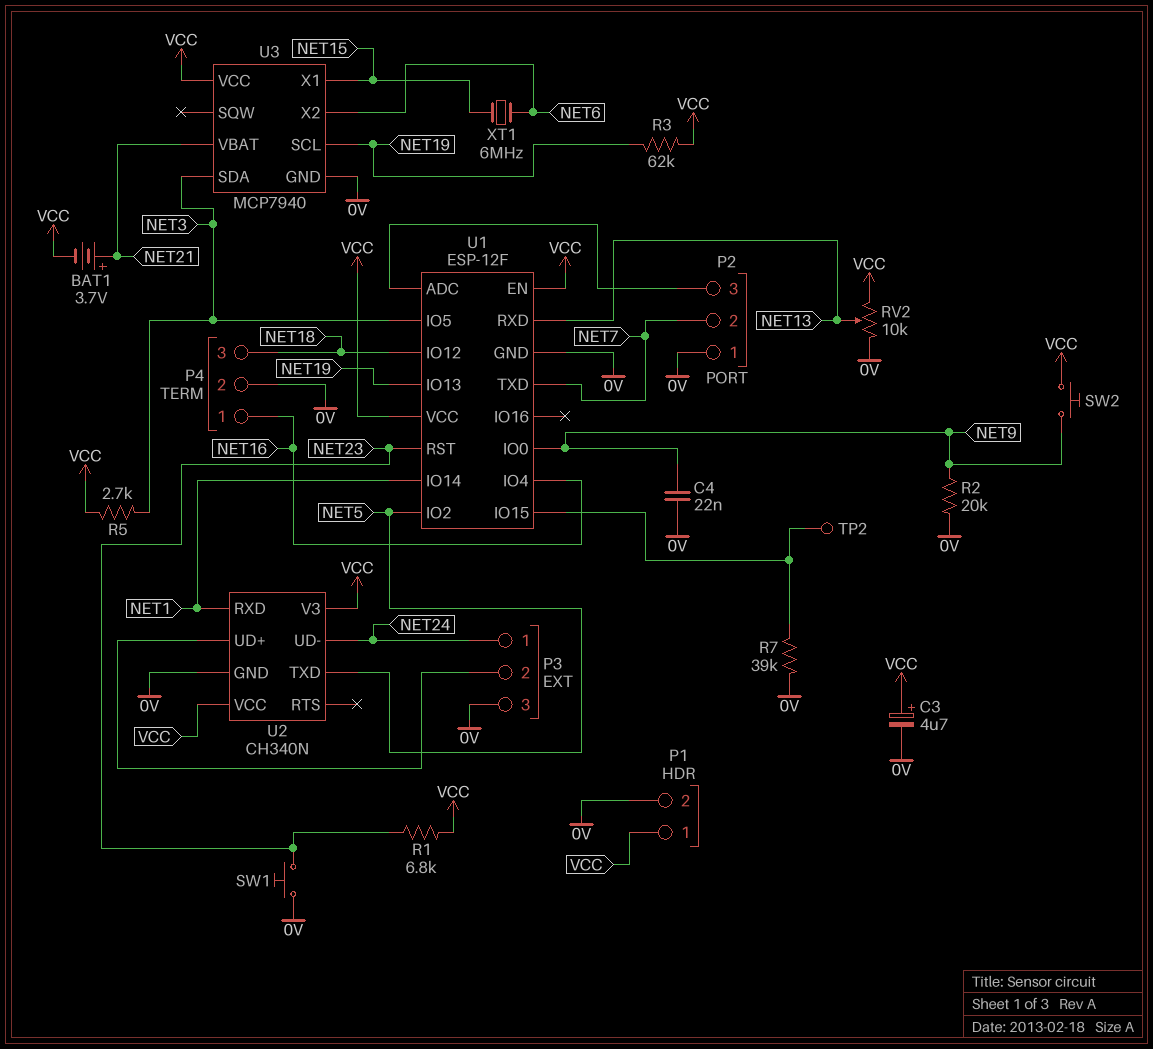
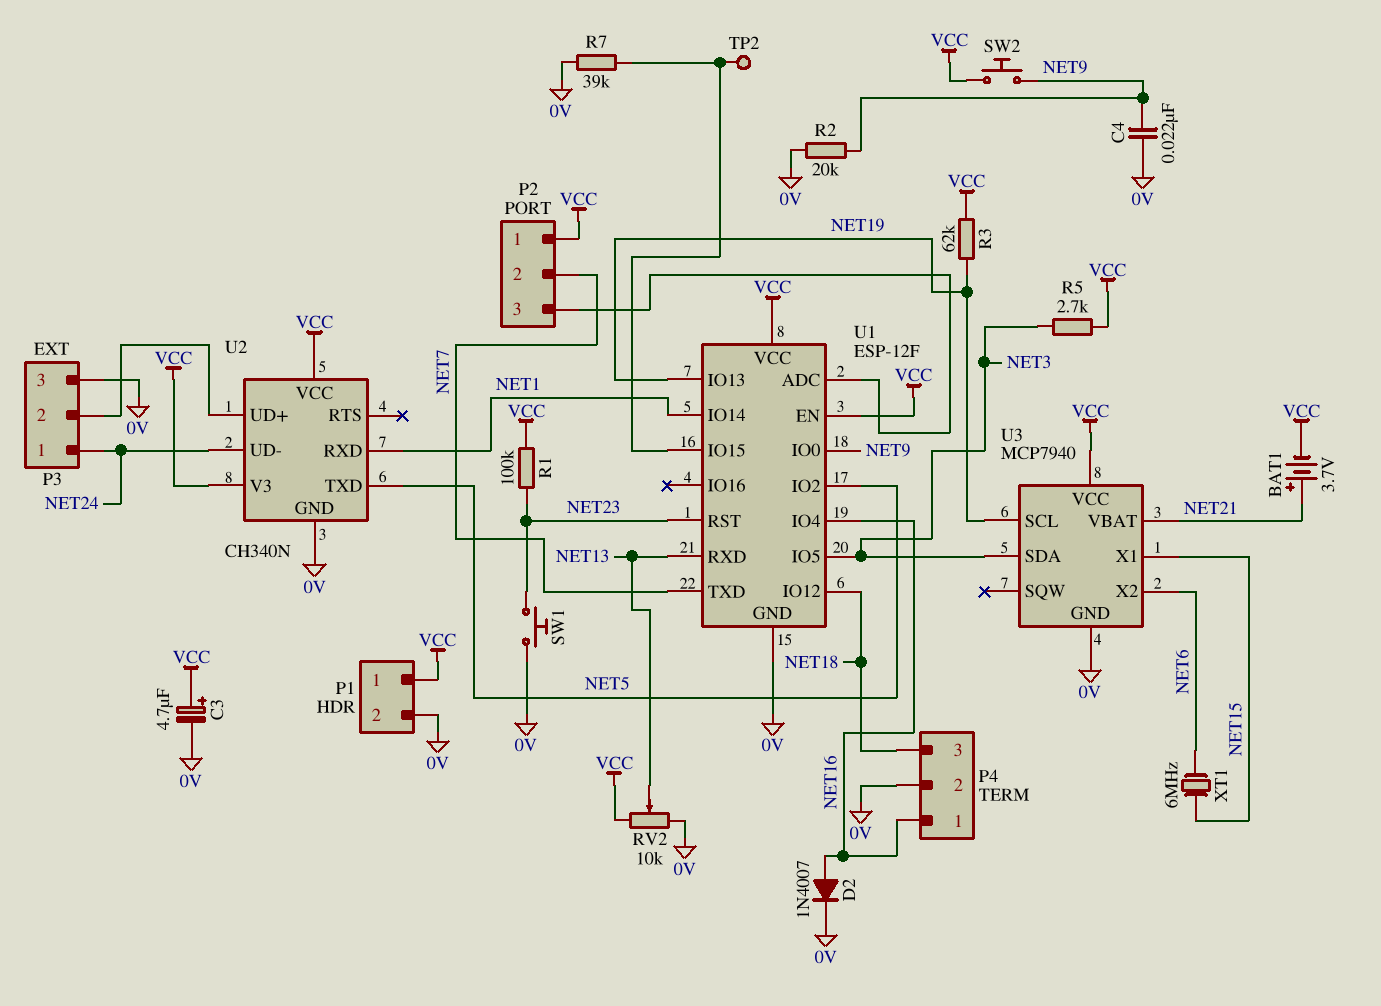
D2: none -> diode 1N4007 (A NET16, K 0V)
P2 pin 1: 0V -> VCC
R1: 6.8k (NET23, VCC) -> 100k (NET23, VCC)

